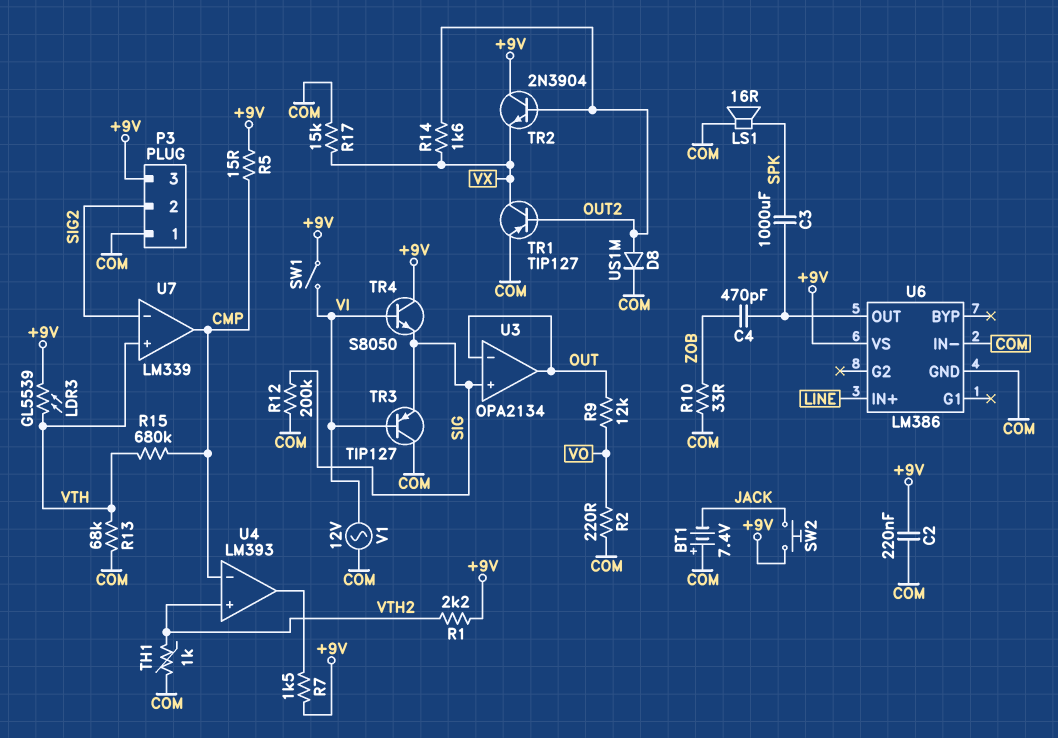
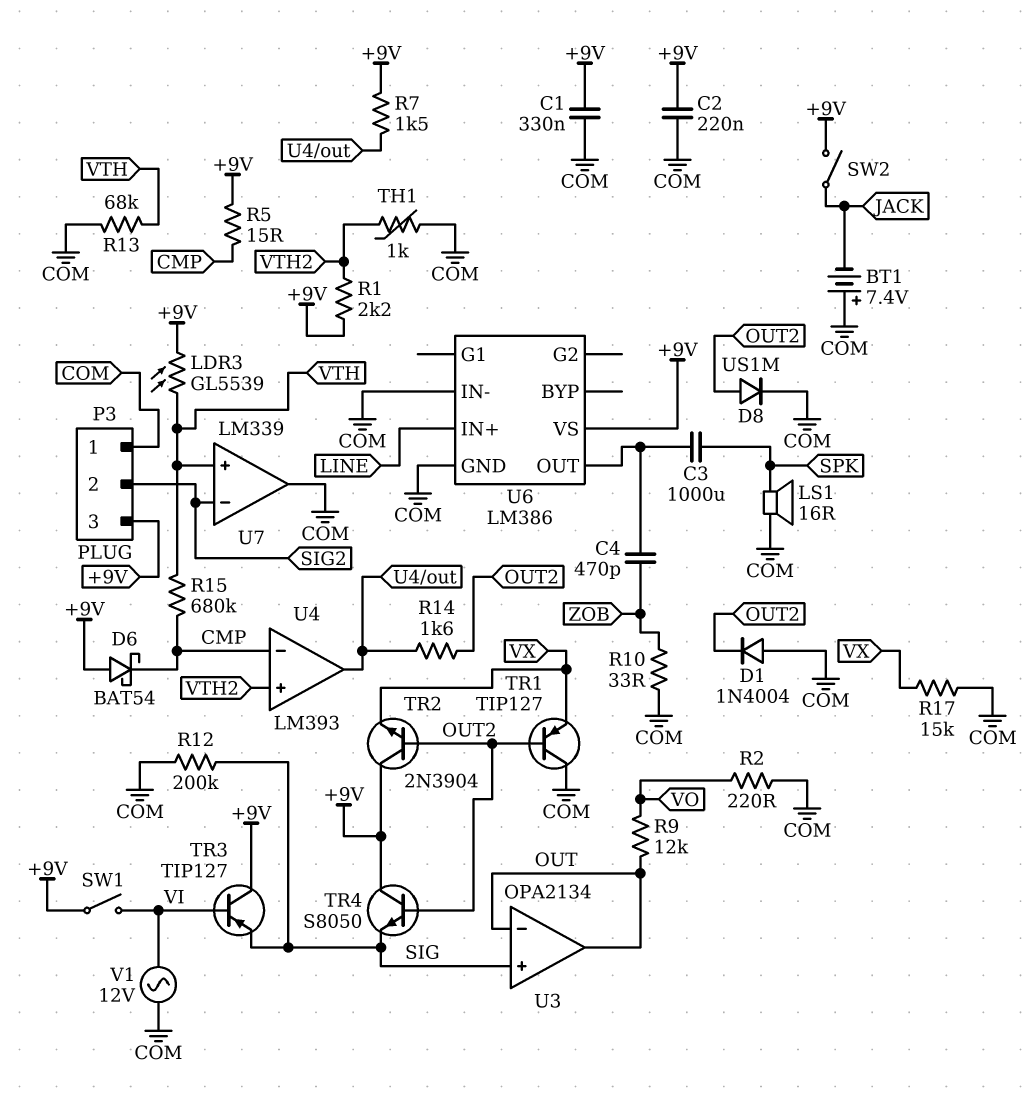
C1: none -> 330nF (+9V, COM)
D1: none -> diode 1N4004 (A COM, K OUT2)
D6: none -> schottky BAT54 (A +9V, K CMP)
R14: 1.6k (OUT2, VX) -> 1.6k (OUT2, U4/out)
SW2: button (+9V, JACK) -> switch (+9V, JACK)
TR1: PNP TIP127 (B OUT2, C VX, E COM) -> PNP TIP127 (B OUT2, C COM, E VX)
TR3: PNP TIP127 (B VI, C COM, E SIG) -> PNP TIP127 (B VI, C +9V, E SIG)
TR4: NPN S8050 (B VI, C +9V, E SIG) -> NPN S8050 (B OUT2, C +9V, E SIG)
U7 pin out: CMP -> COM

